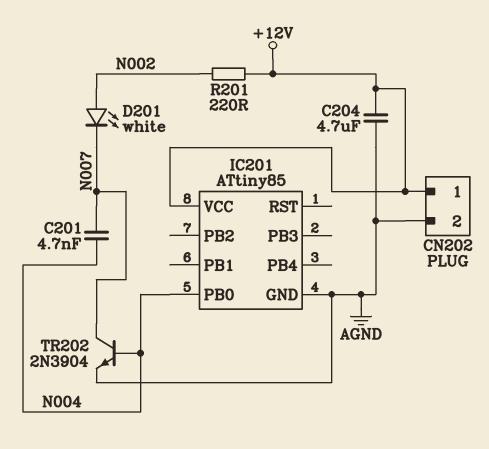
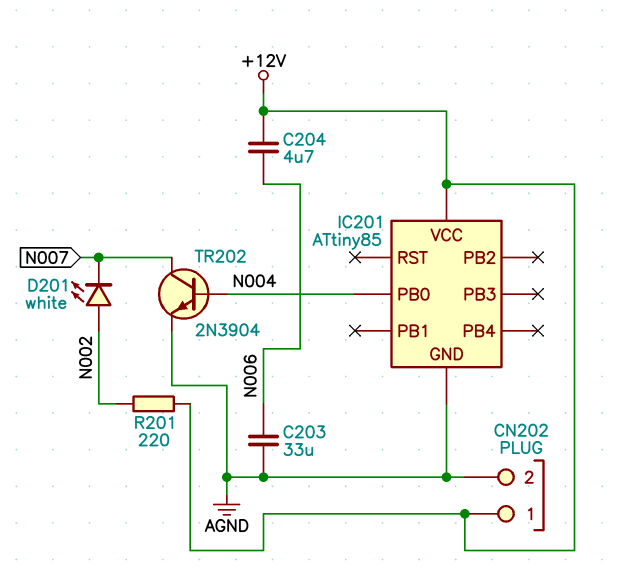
C201: 4.7nF (N004, N007) -> none
C203: none -> 33uF (AGND, N006)
C204: 4.7uF (+12V, AGND) -> 4.7uF (+12V, N006)

